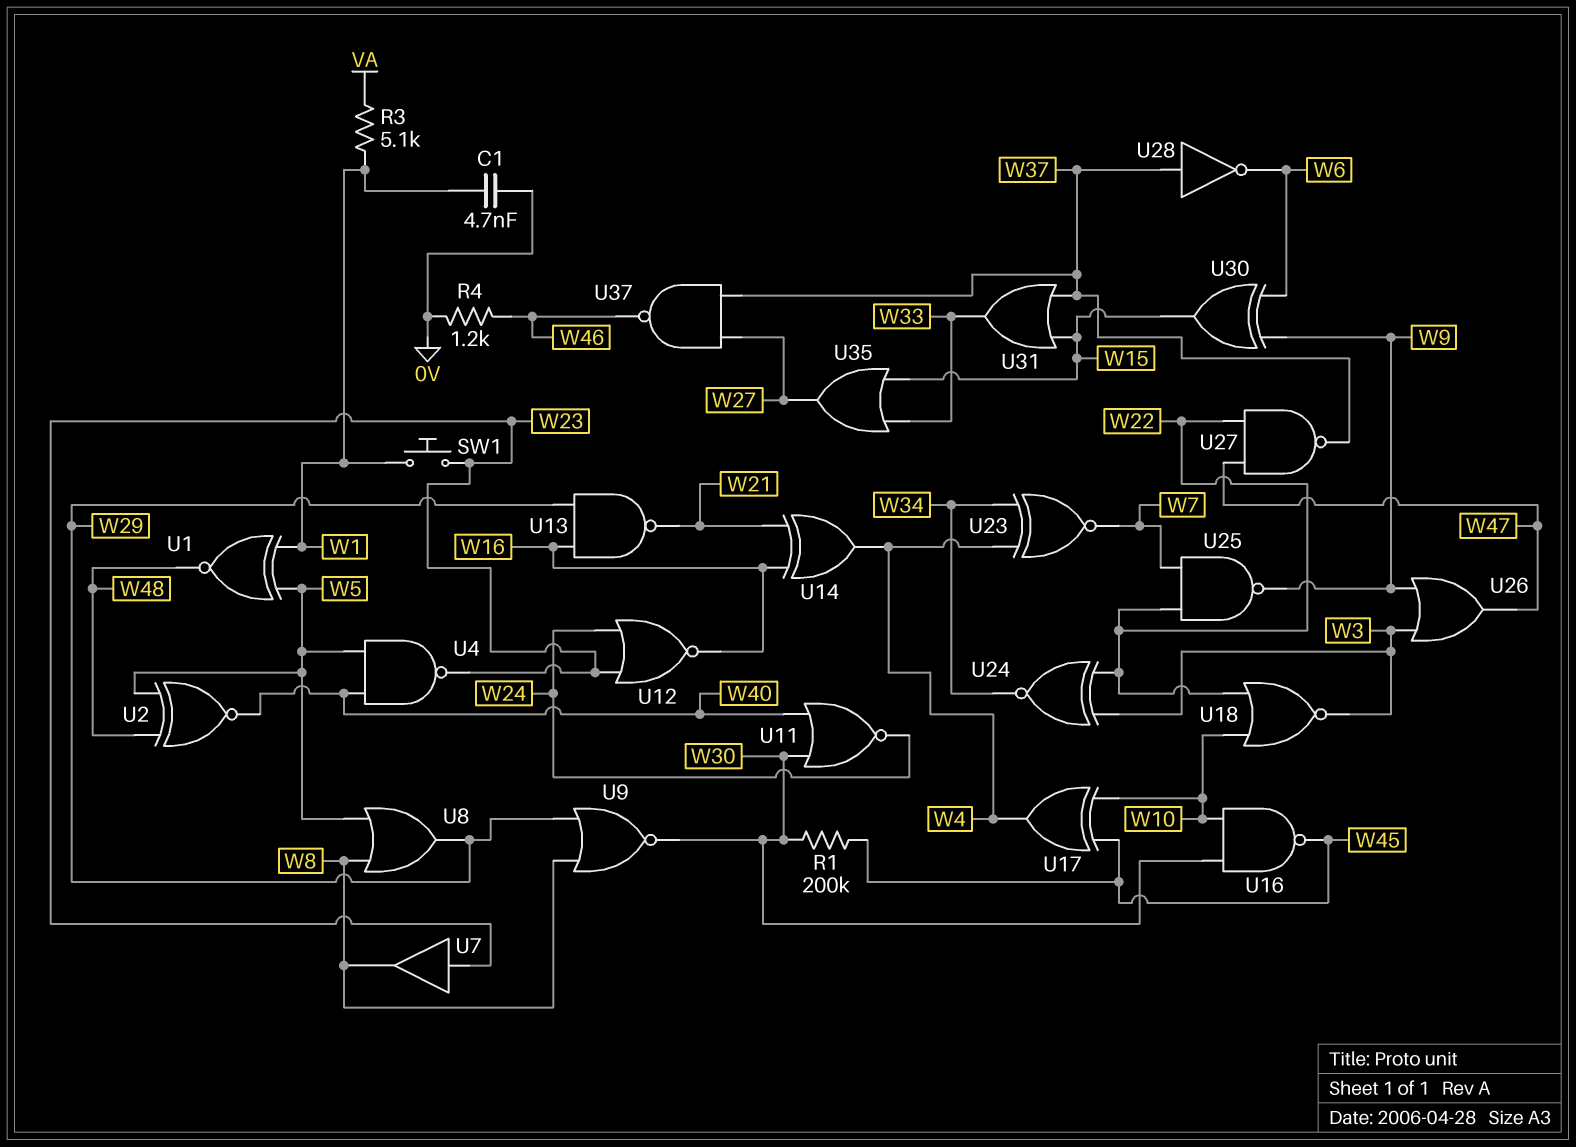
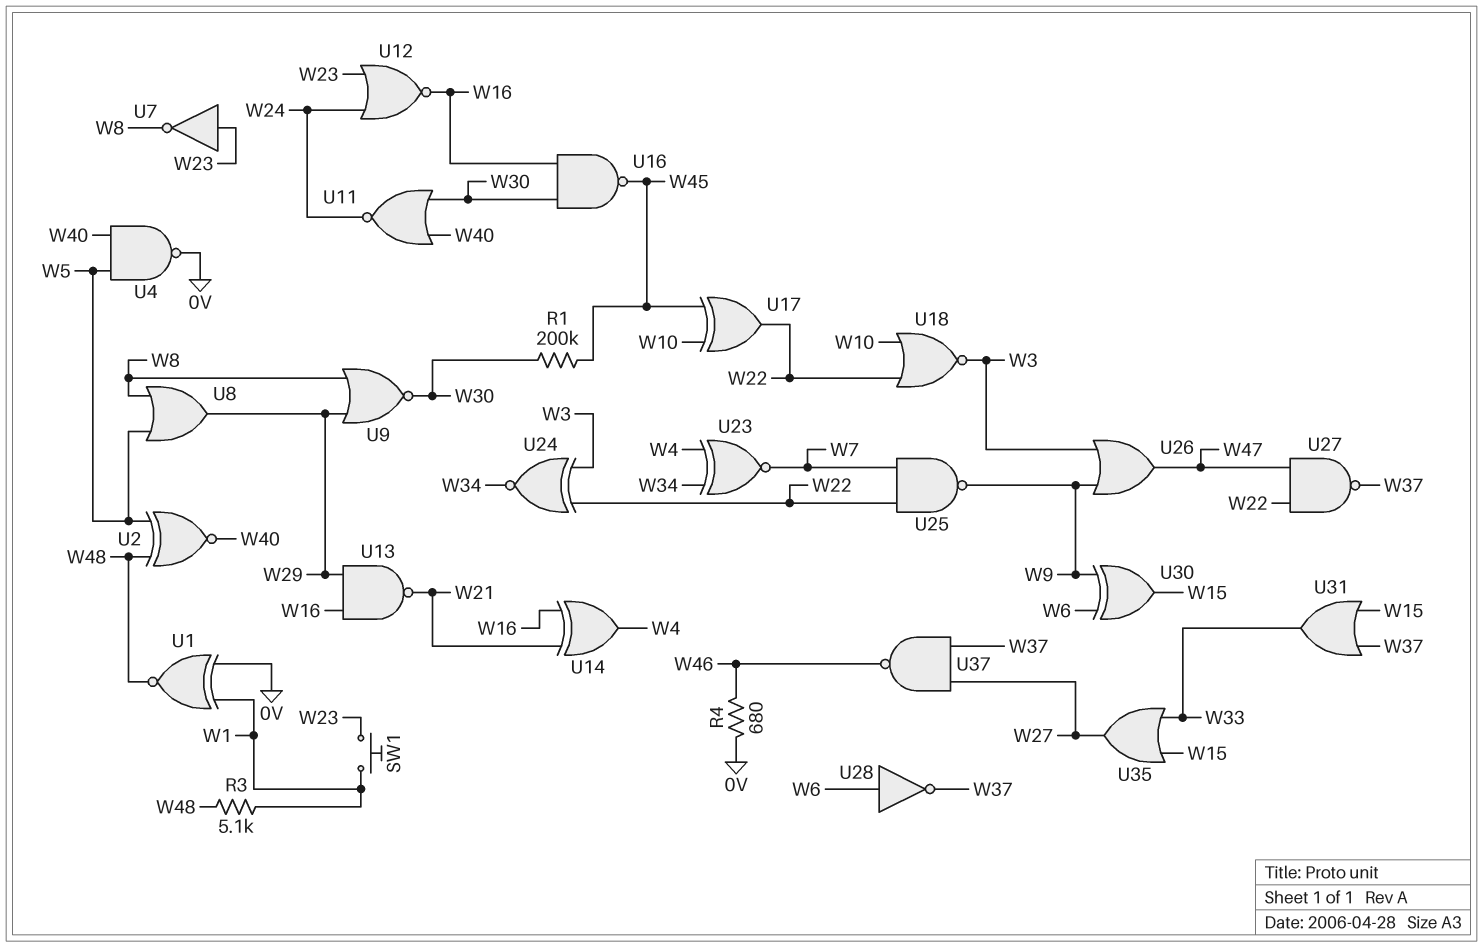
C1: 4.7nF (0V, W1) -> none
R3: 5.1k (VA, W1) -> 5.1k (W1, W48)
R4: 1.2k (0V, W46) -> 680 (0V, W46)
U1: XNOR (in W1, in W5, out W48) -> XNOR (in 0V, in W1, out W48)
U4: NAND (in W5, in W40, out W23) -> NAND (in W5, in W40, out 0V)
U7: buffer (in W23, out W8) -> NOT (in W23, out W8)
U16: NAND (in W10, in W30, out W45) -> NAND (in W16, in W30, out W45)
U17: XOR (in W10, in W45, out W4) -> XOR (in W10, in W45, out W22)
U28: NOT (in W37, out W6) -> NOT (in W6, out W37)

